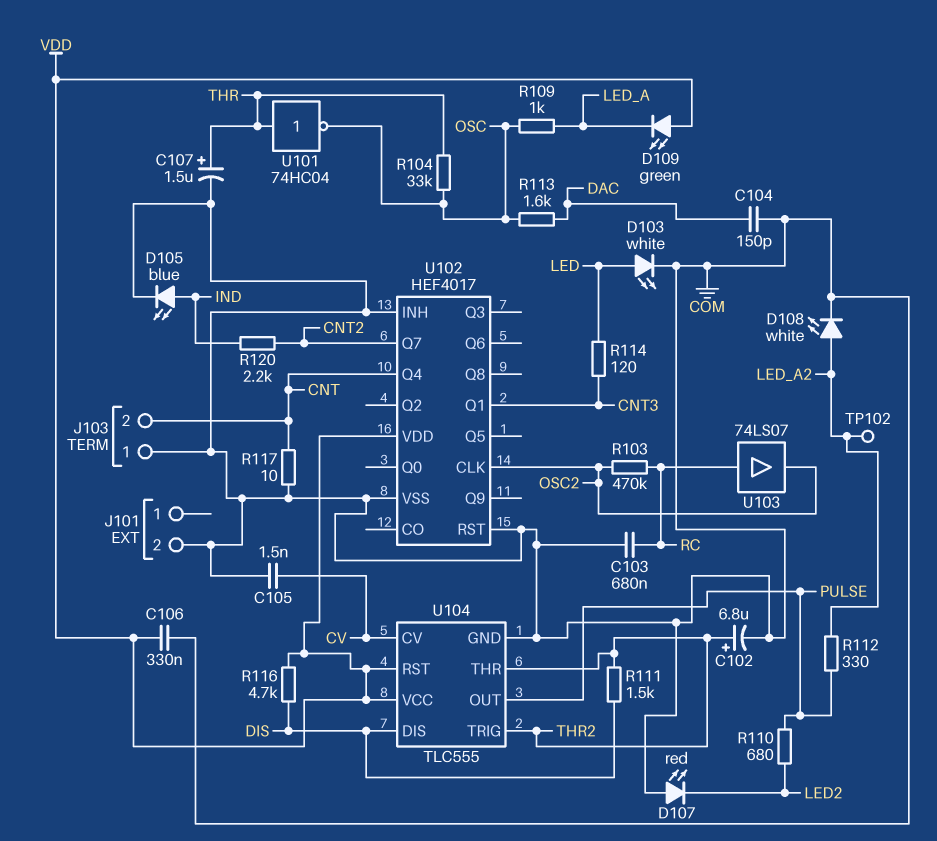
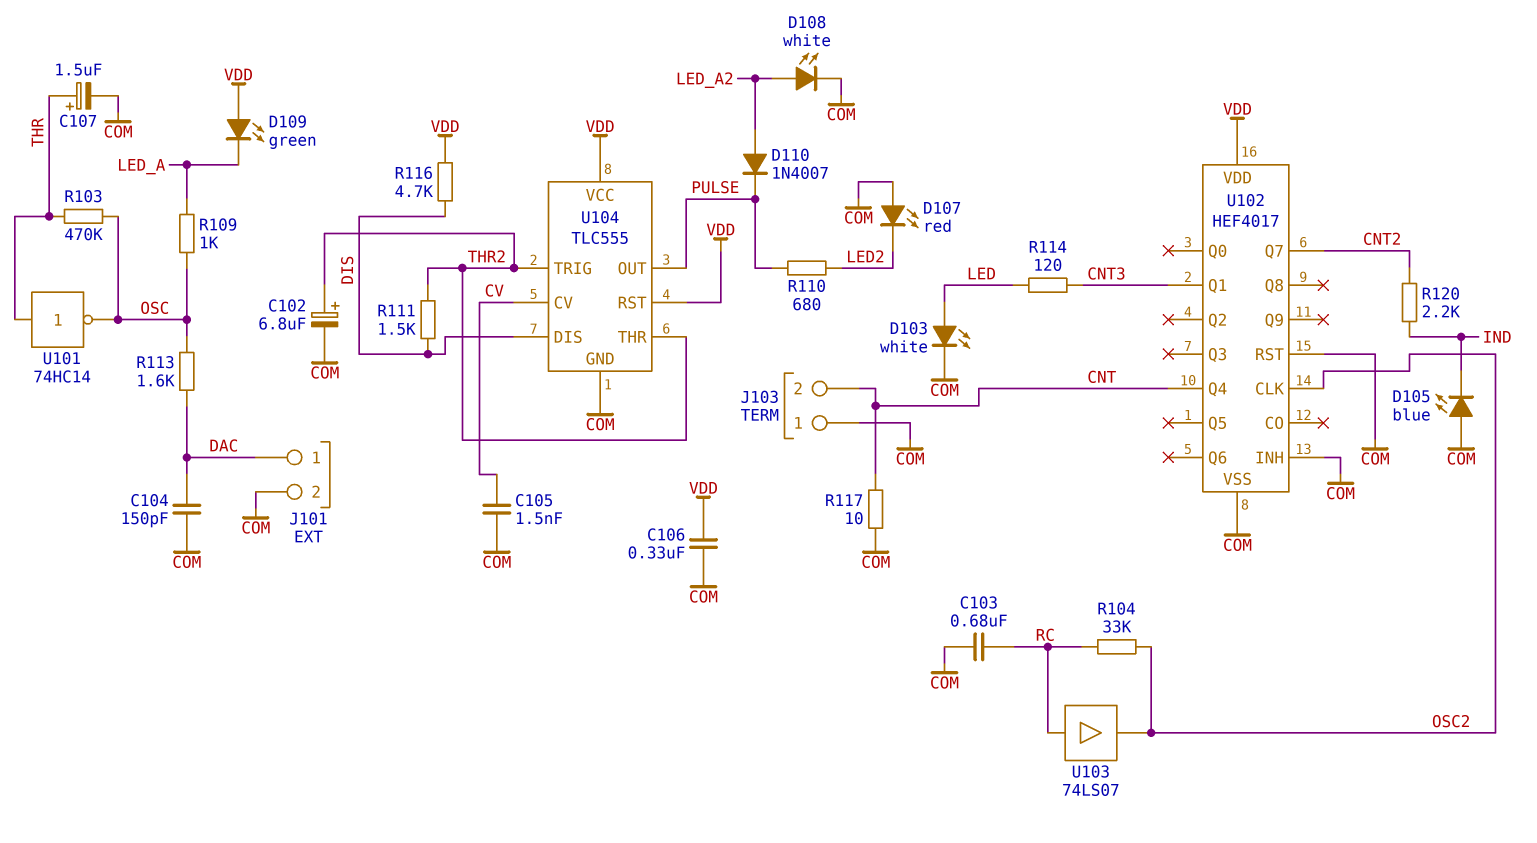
D105: LED blue (A IND, K COM) -> LED blue (A COM, K IND)
D110: none -> diode 1N4007 (A LED_A2, K PULSE)
J101 pin 1: none -> DAC
R103: 470k (OSC2, RC) -> 470k (OSC, THR)
R104: 33k (OSC, THR) -> 33k (OSC2, RC)
R112: 330 (LED_A2, PULSE) -> none
TP102: test point (LED_A2) -> none
U101: NOT 74HC04 (in THR, out OSC) -> NOT 74HC14 (in THR, out OSC)

